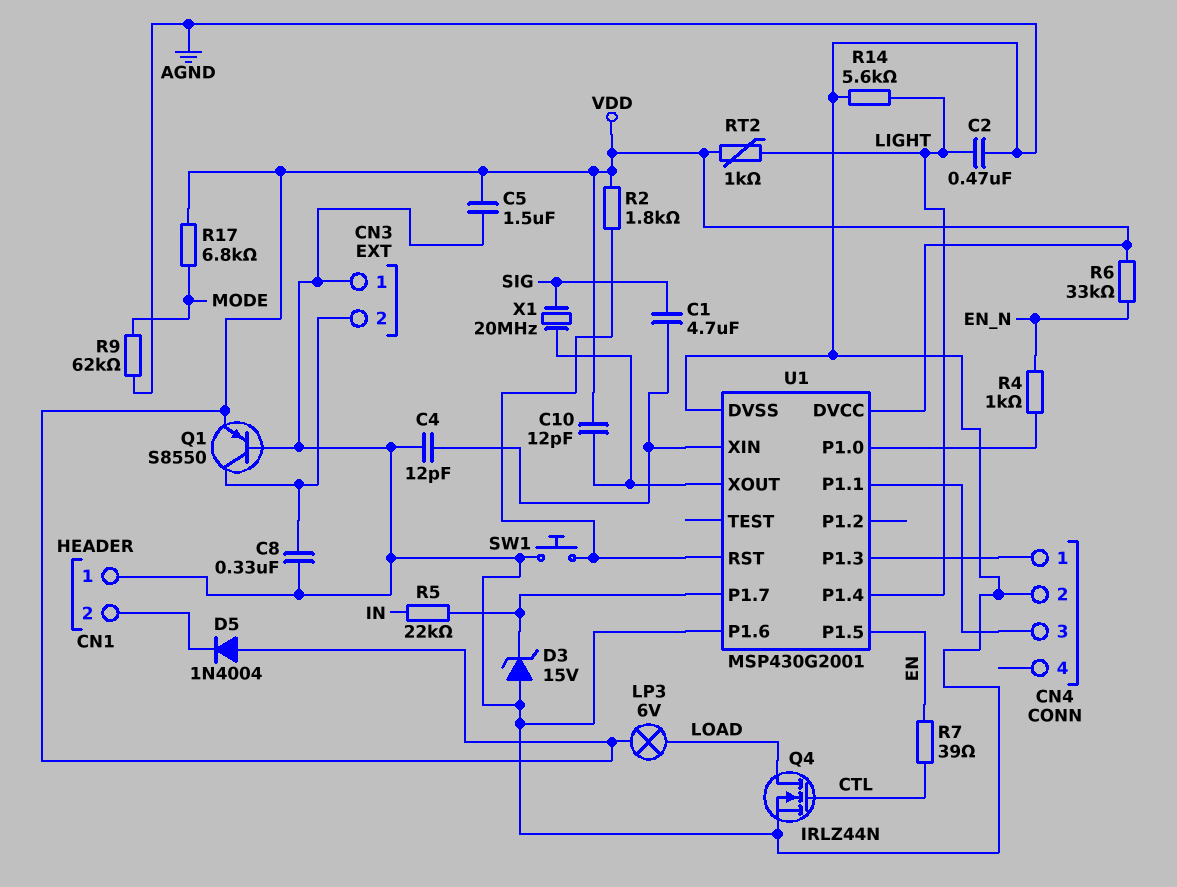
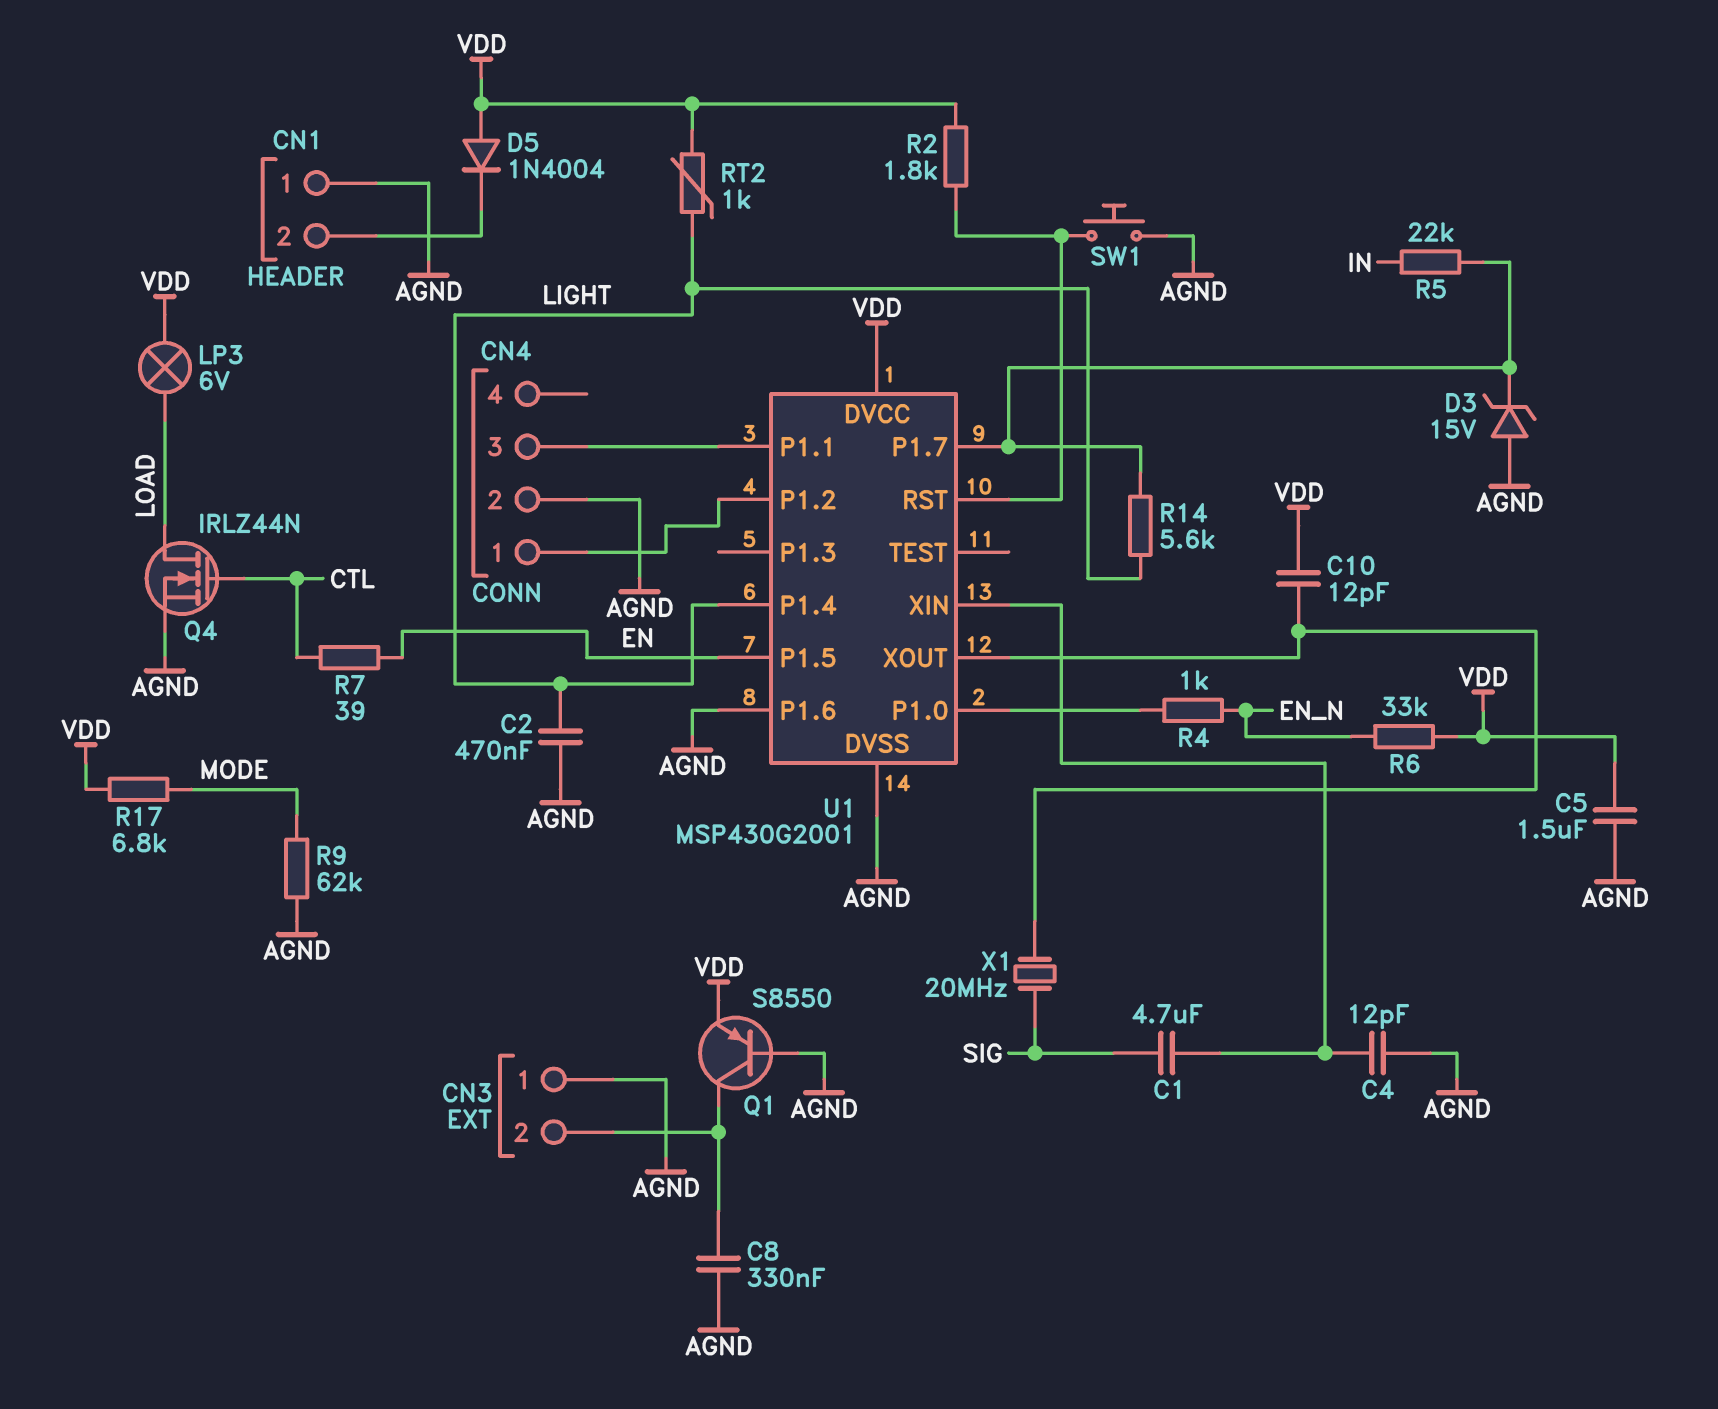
R14: 5.6k (AGND, LIGHT) -> 5.6k (LIGHT, U1/P1.7)
U1 pin P1.2: none -> CN4/1
U1 pin P1.3: CN4/1 -> none

